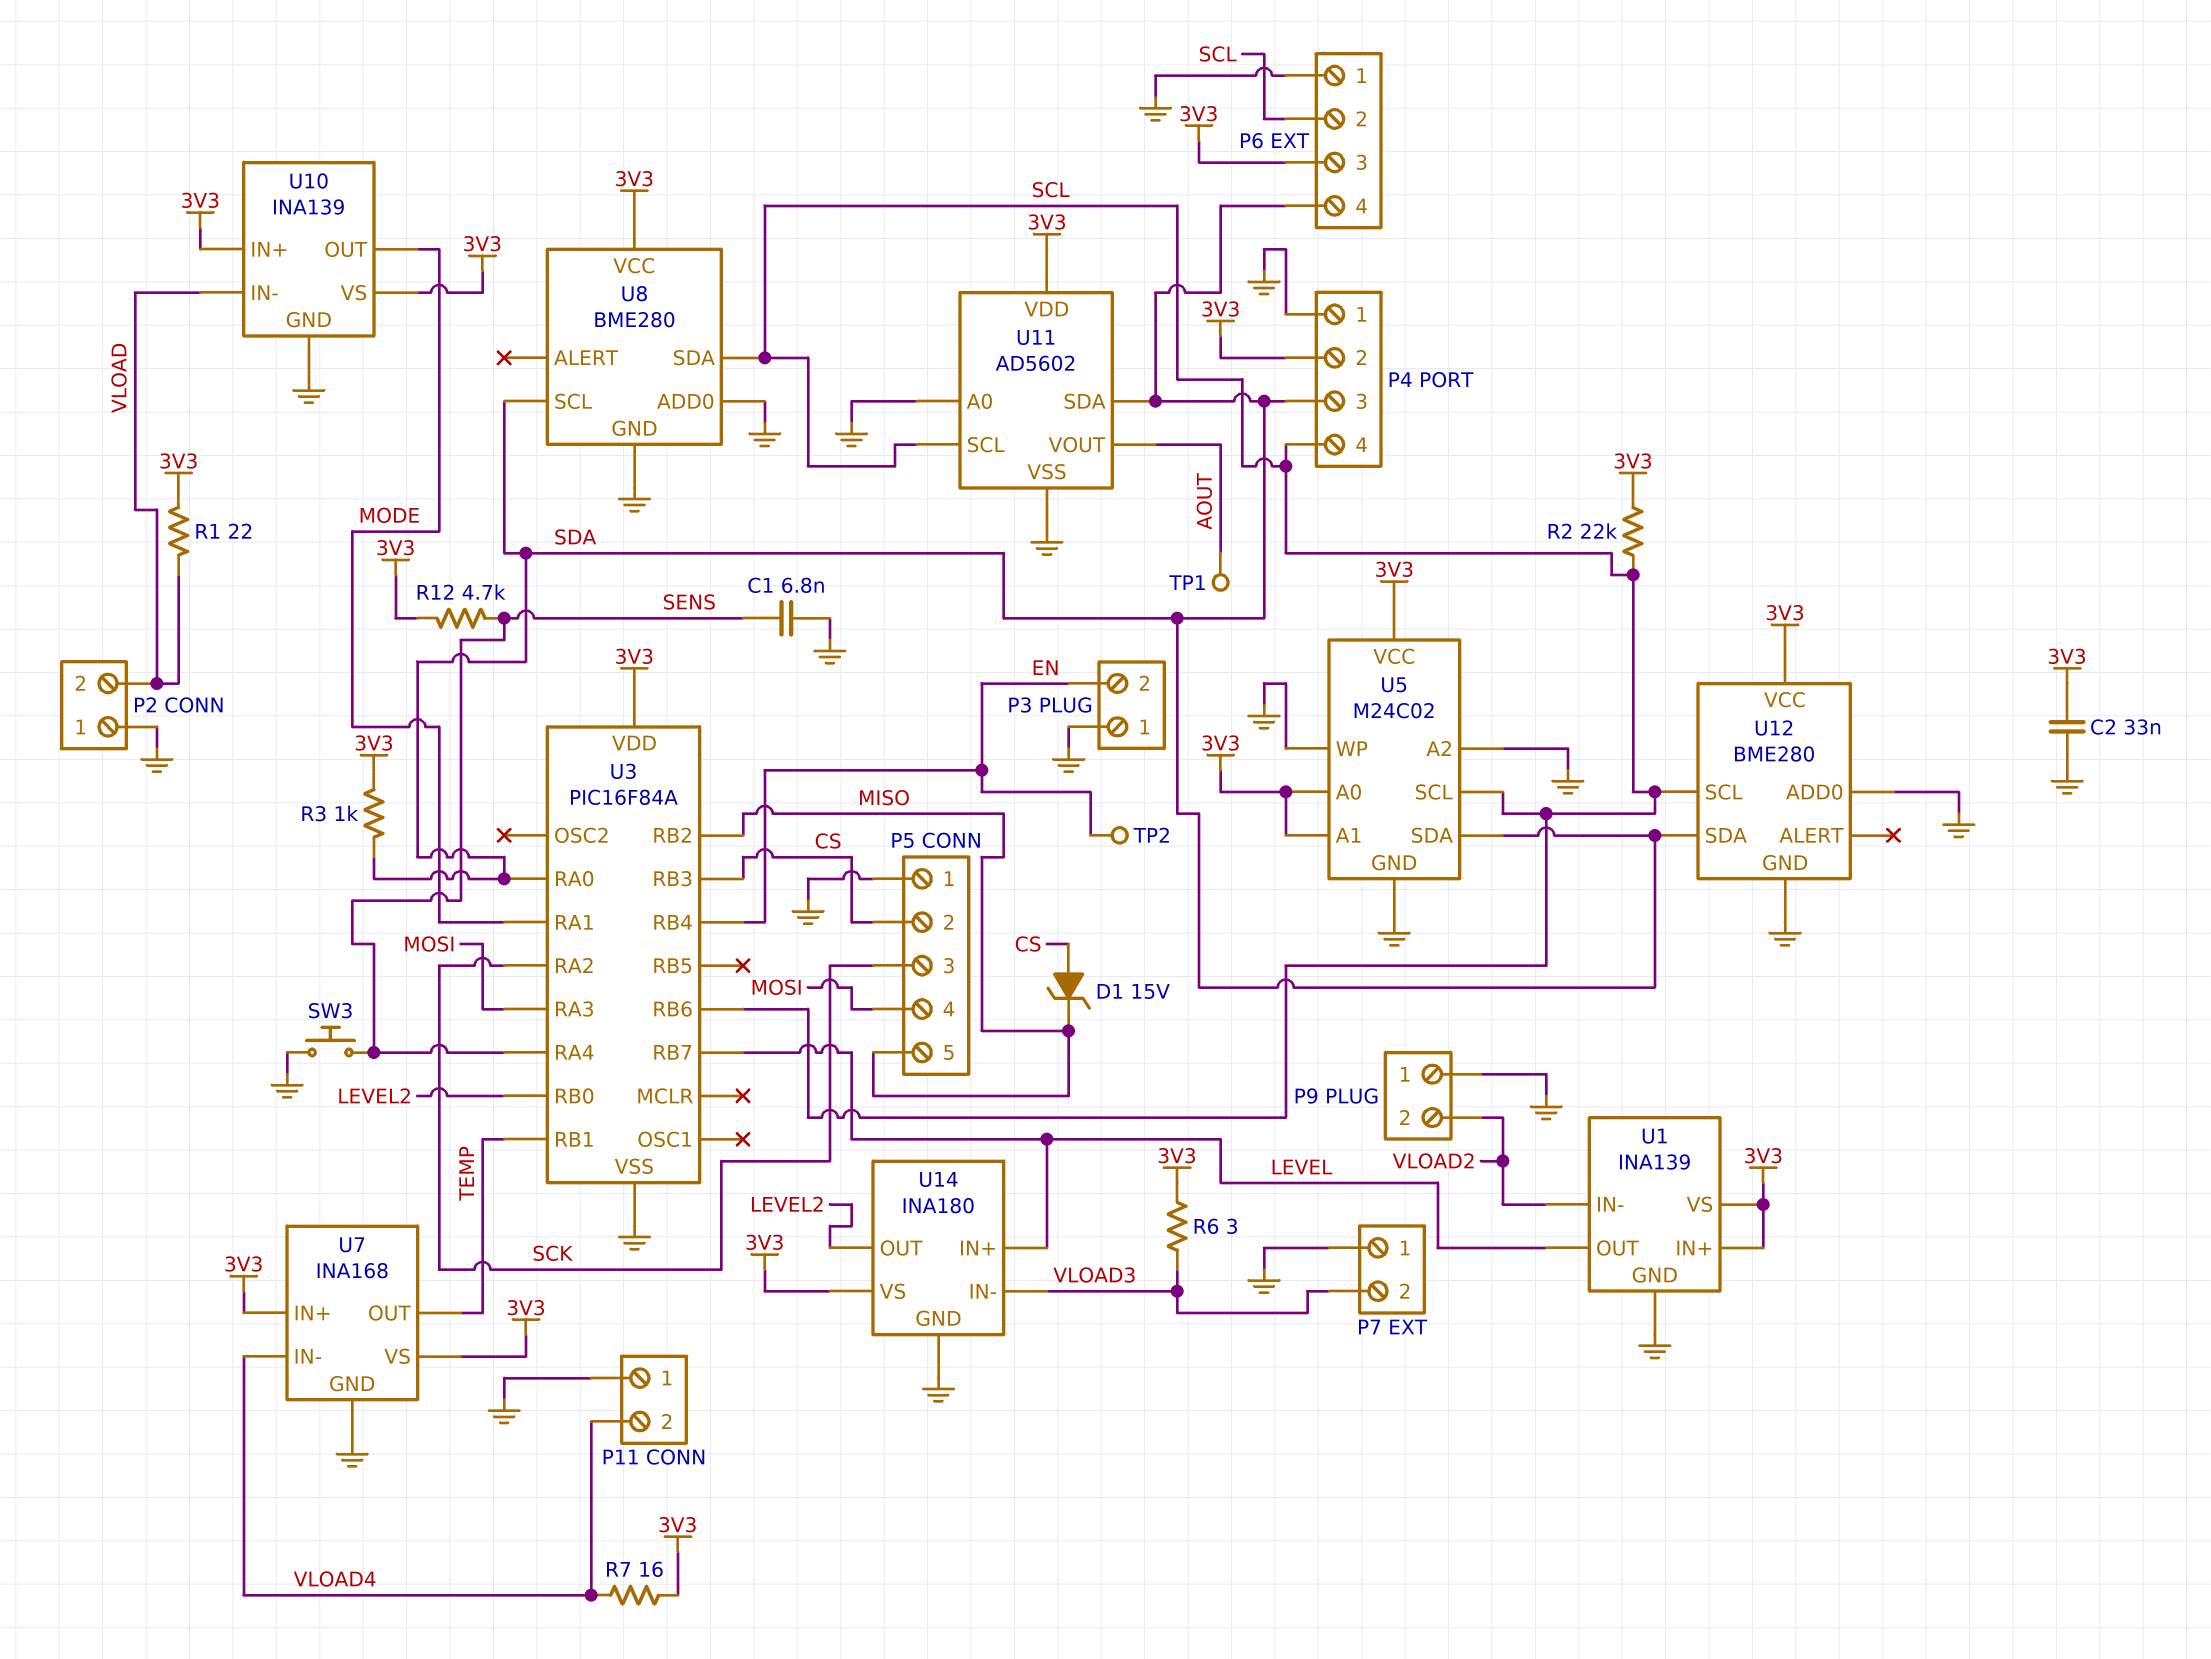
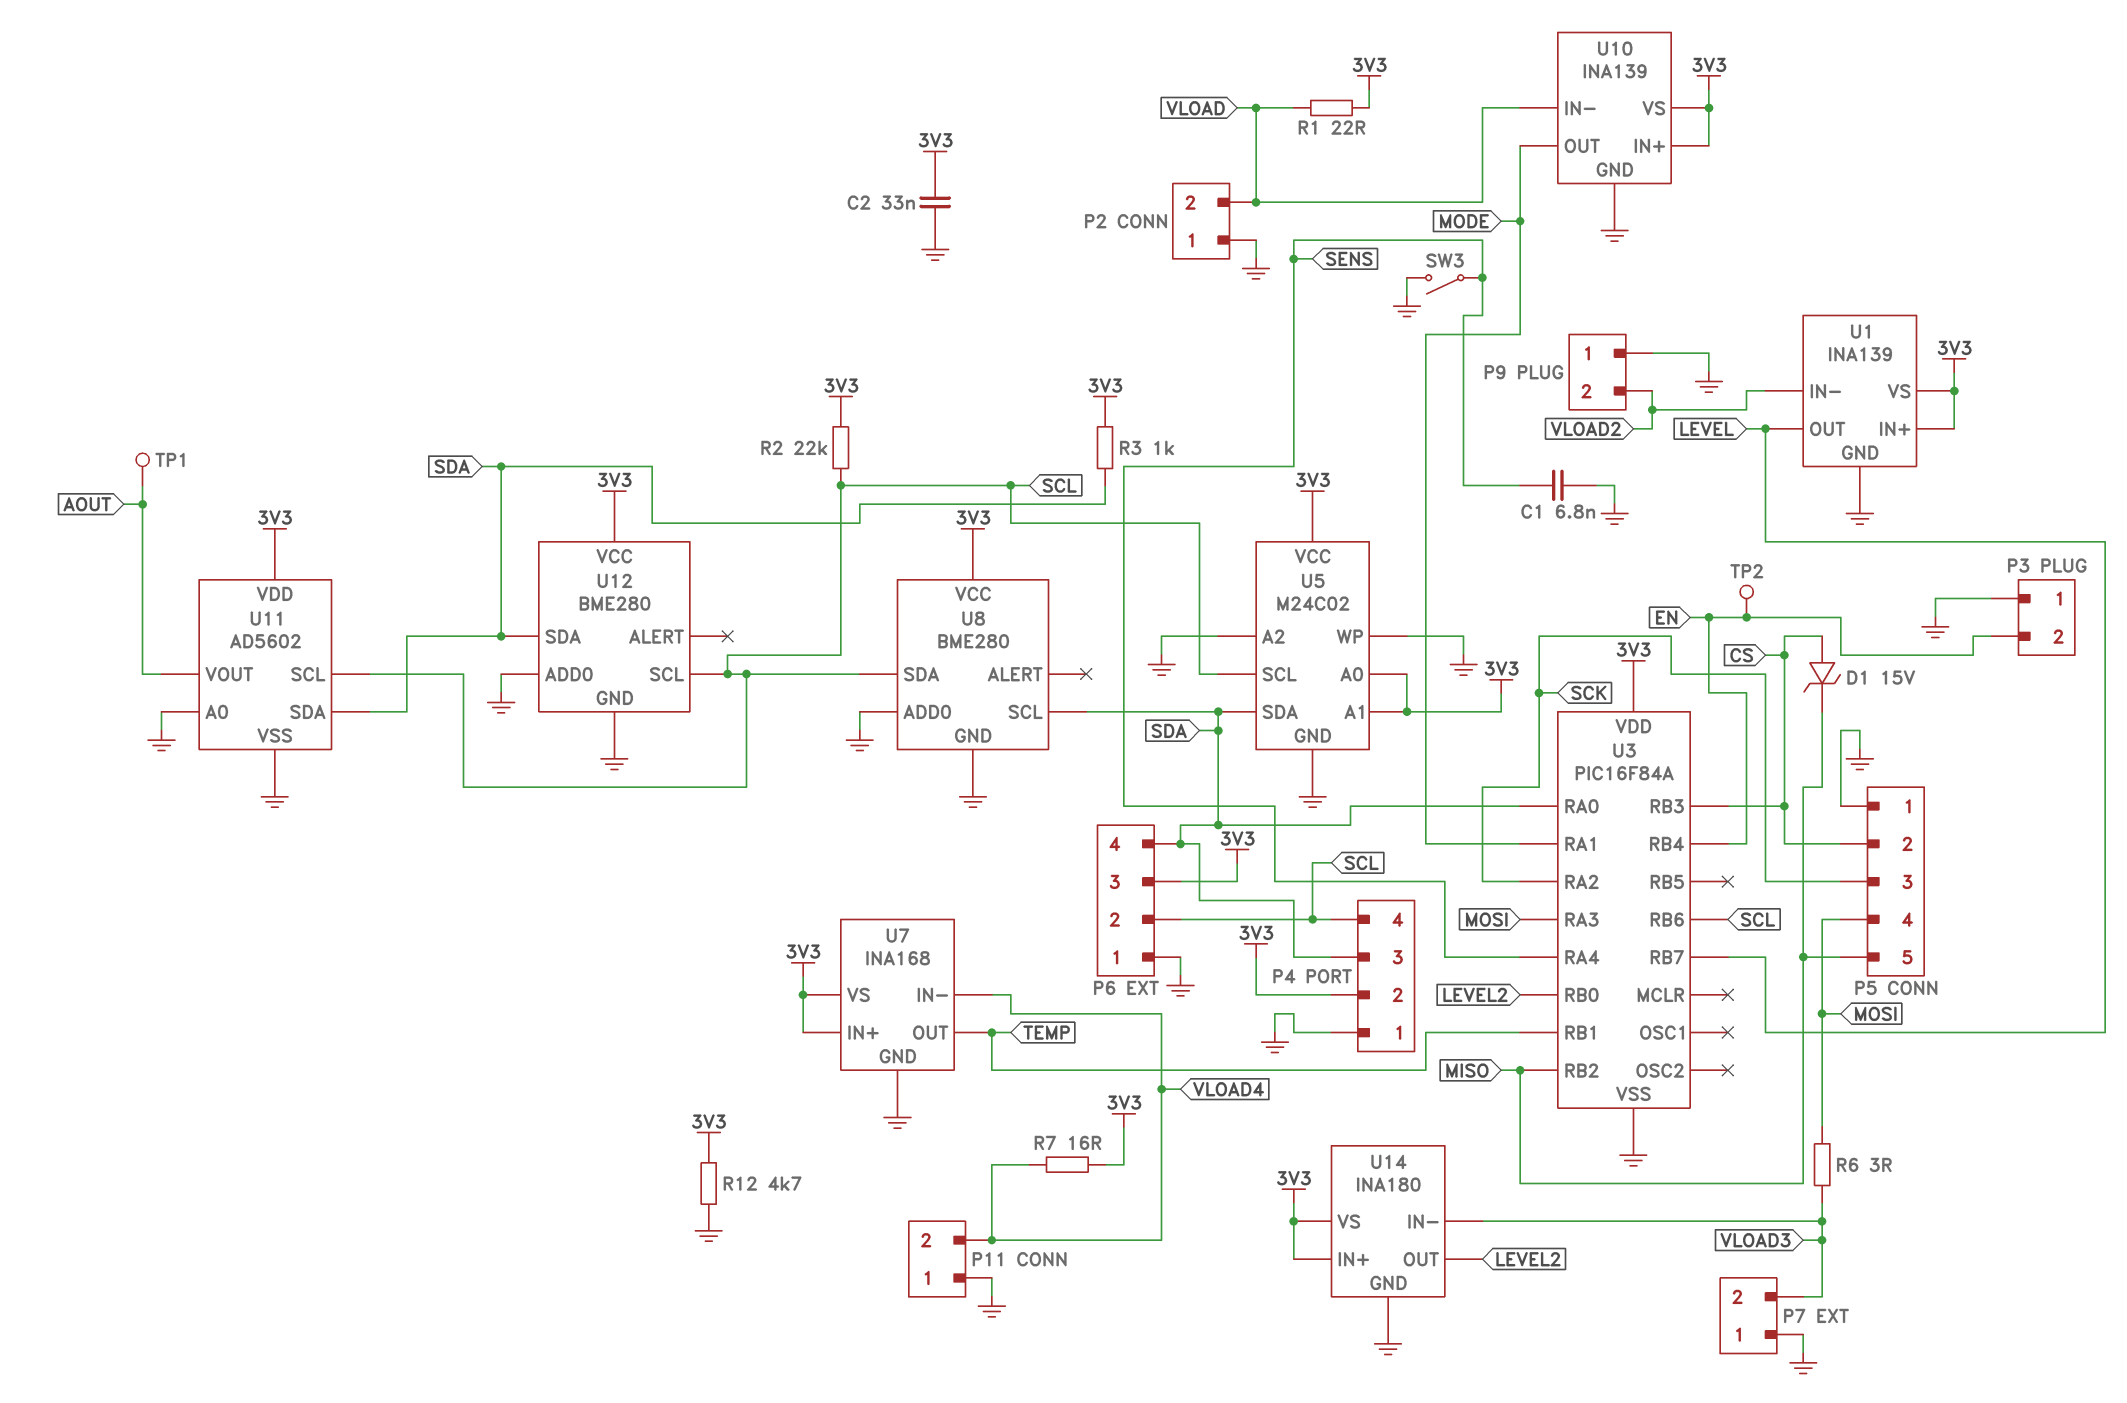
R6: 3 (3V3, VLOAD3) -> 3 (MOSI, VLOAD3)
R12: 4.7k (3V3, SENS) -> 4.7k (3V3, GND)
SW3: button (GND, SENS) -> switch (GND, SENS)
U14 pin IN+: LEVEL -> 3V3

